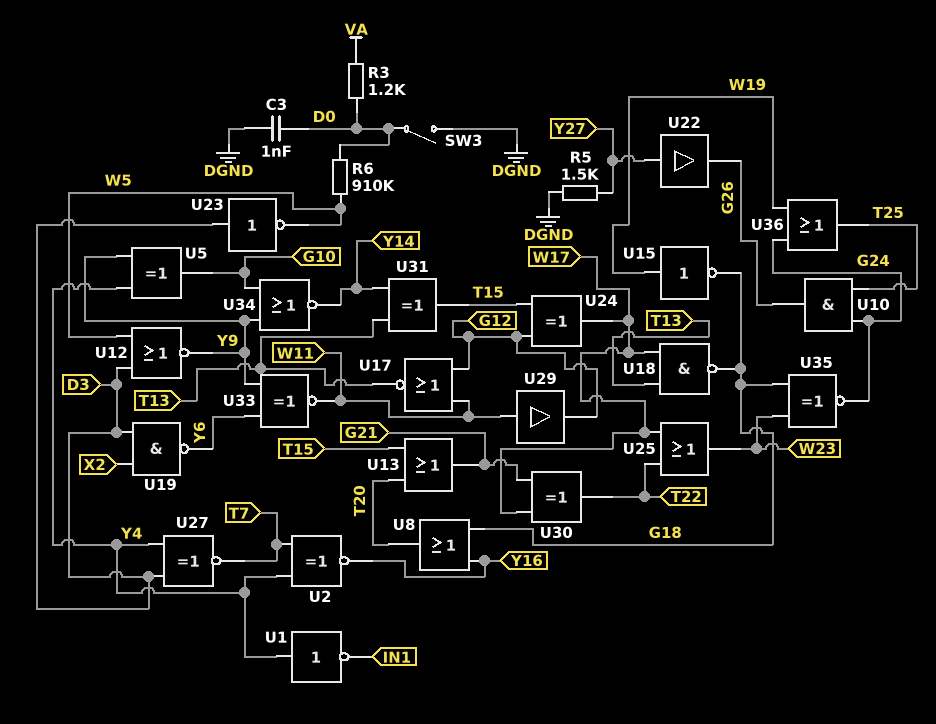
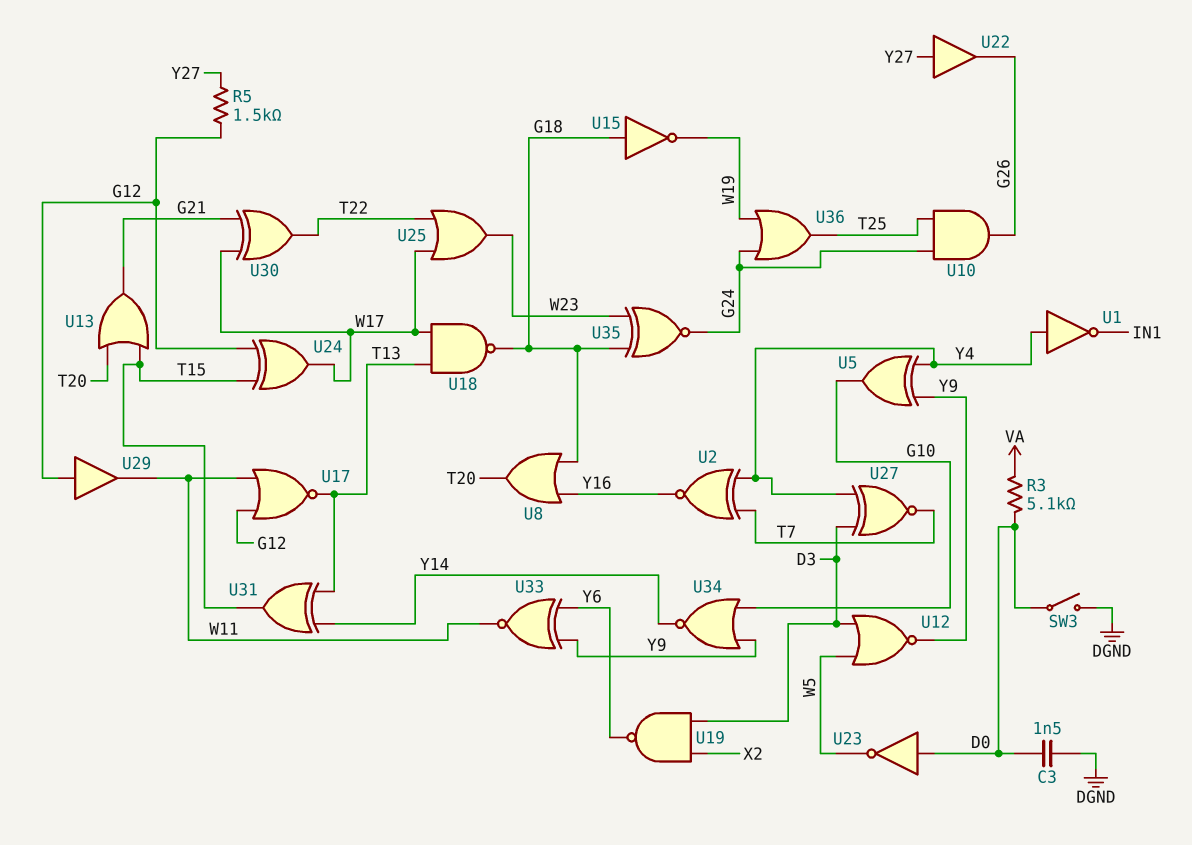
C3: 1nF (D0, DGND) -> 1.5nF (D0, DGND)
R3: 1.2k (D0, VA) -> 5.1k (D0, VA)
R5: 1.5k (DGND, Y27) -> 1.5k (G12, Y27)
R6: 910k (D0, W5) -> none
U15: NOT (in W19, out G18) -> NOT (in G18, out W19)
U23: NOT (in D3, out W5) -> NOT (in D0, out W5)
U29: buffer (in W11, out G12) -> buffer (in G12, out W11)

